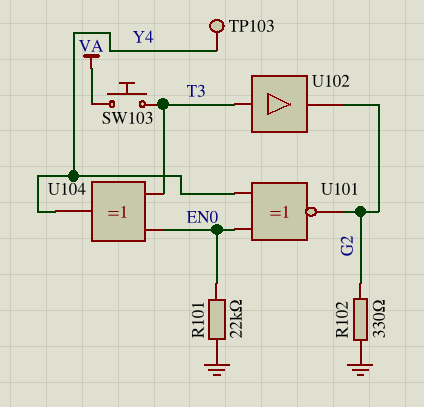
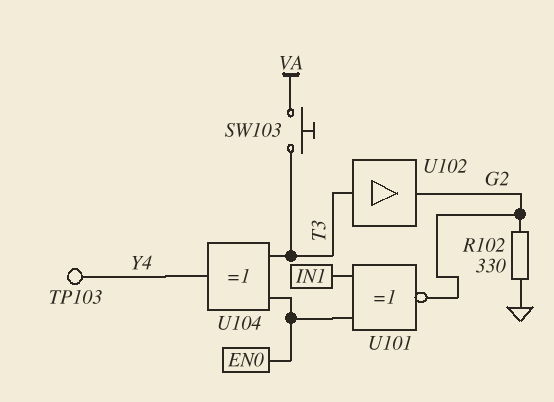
R101: 22k (EN0, GND) -> none
U101: XNOR (in EN0, in Y4, out G2) -> XNOR (in EN0, in IN1, out G2)

